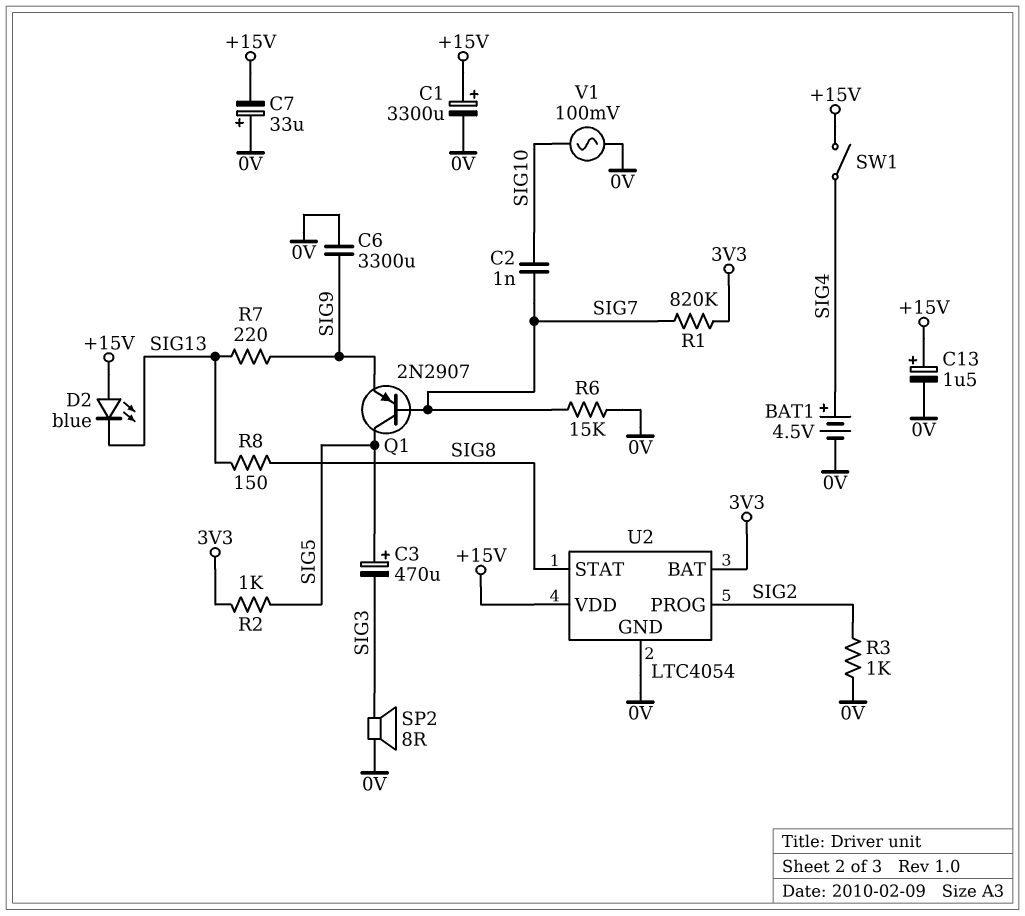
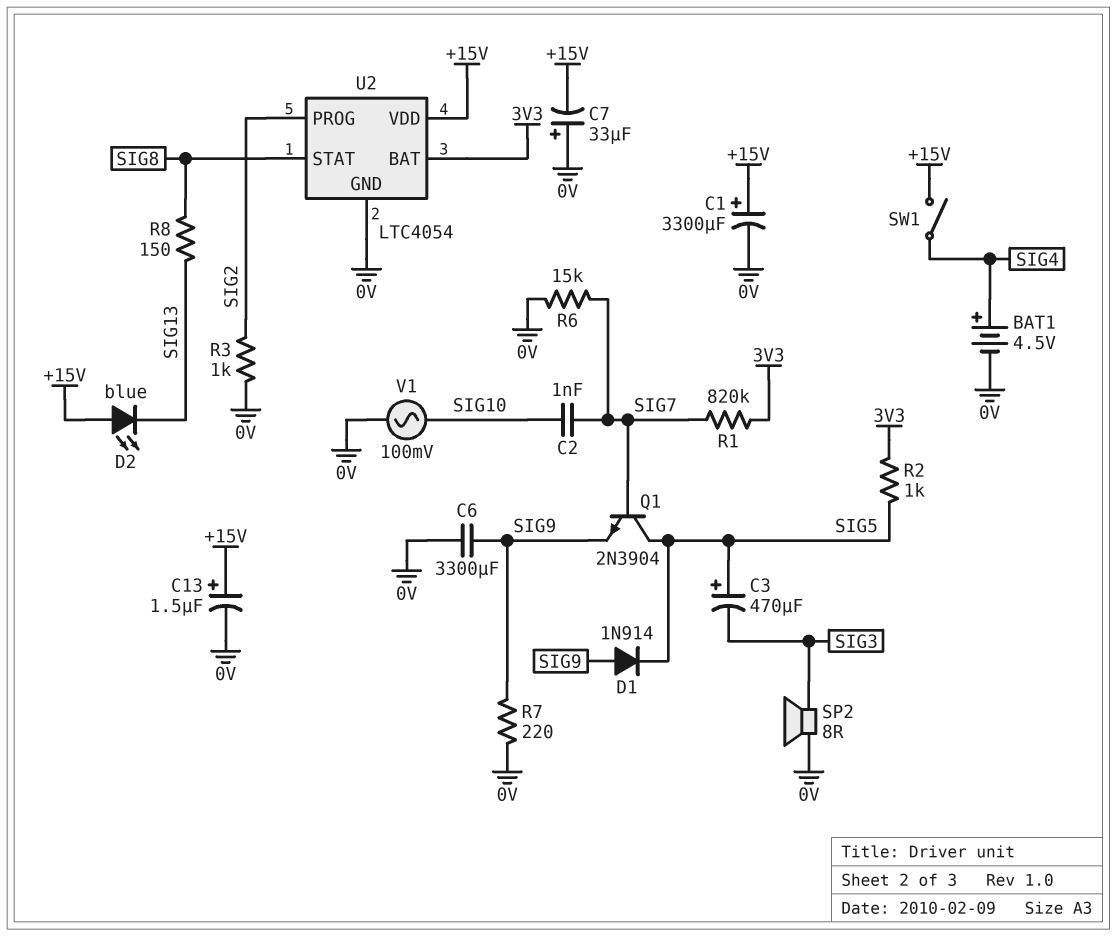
D1: none -> diode 1N914 (A SIG9, K SIG5)
Q1: PNP 2N2907 (B SIG7, C SIG5, E SIG9) -> NPN 2N3904 (B SIG7, C SIG5, E SIG9)
R7: 220 (SIG9, SIG13) -> 220 (0V, SIG9)

